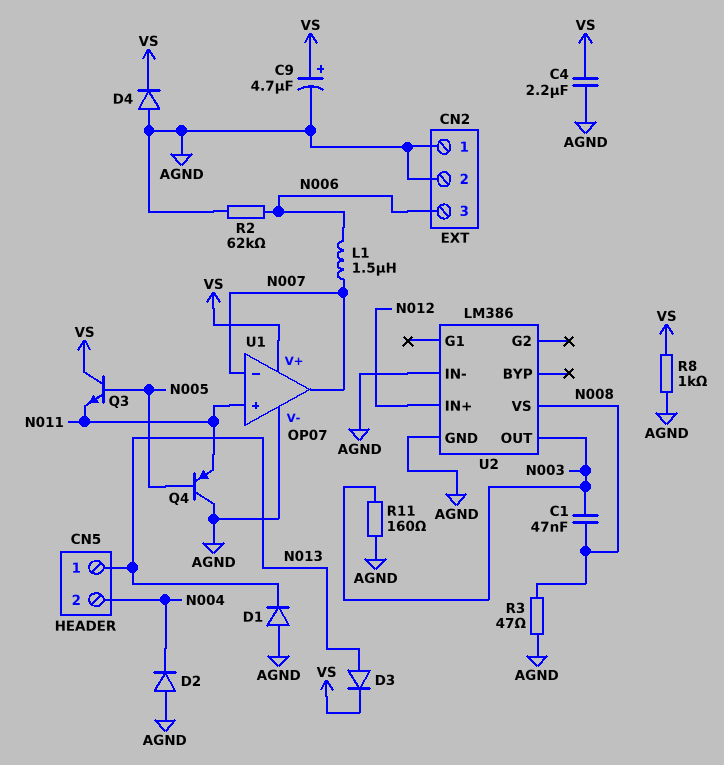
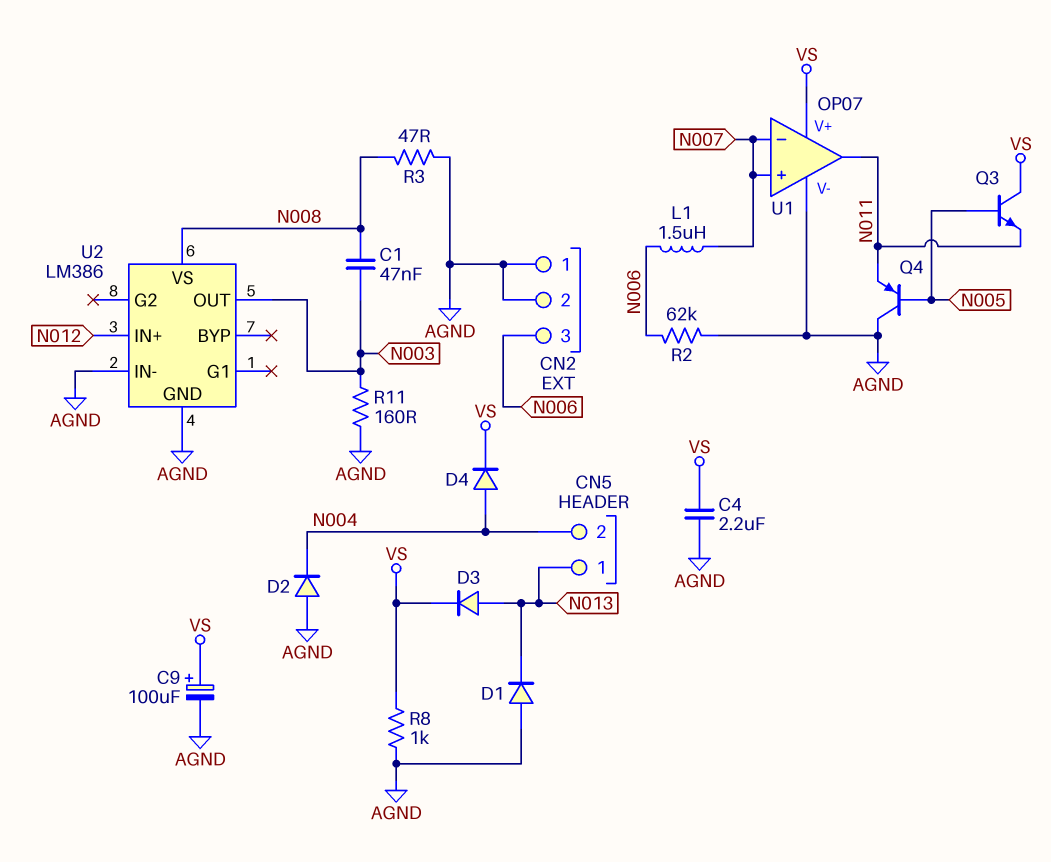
C9: 4.7uF (plus VS, minus AGND) -> 100uF (plus VS, minus AGND)
D4: diode (A AGND, K VS) -> diode (A N004, K VS)
U1 pin in+: N011 -> N007
U1 pin out: N007 -> N011

